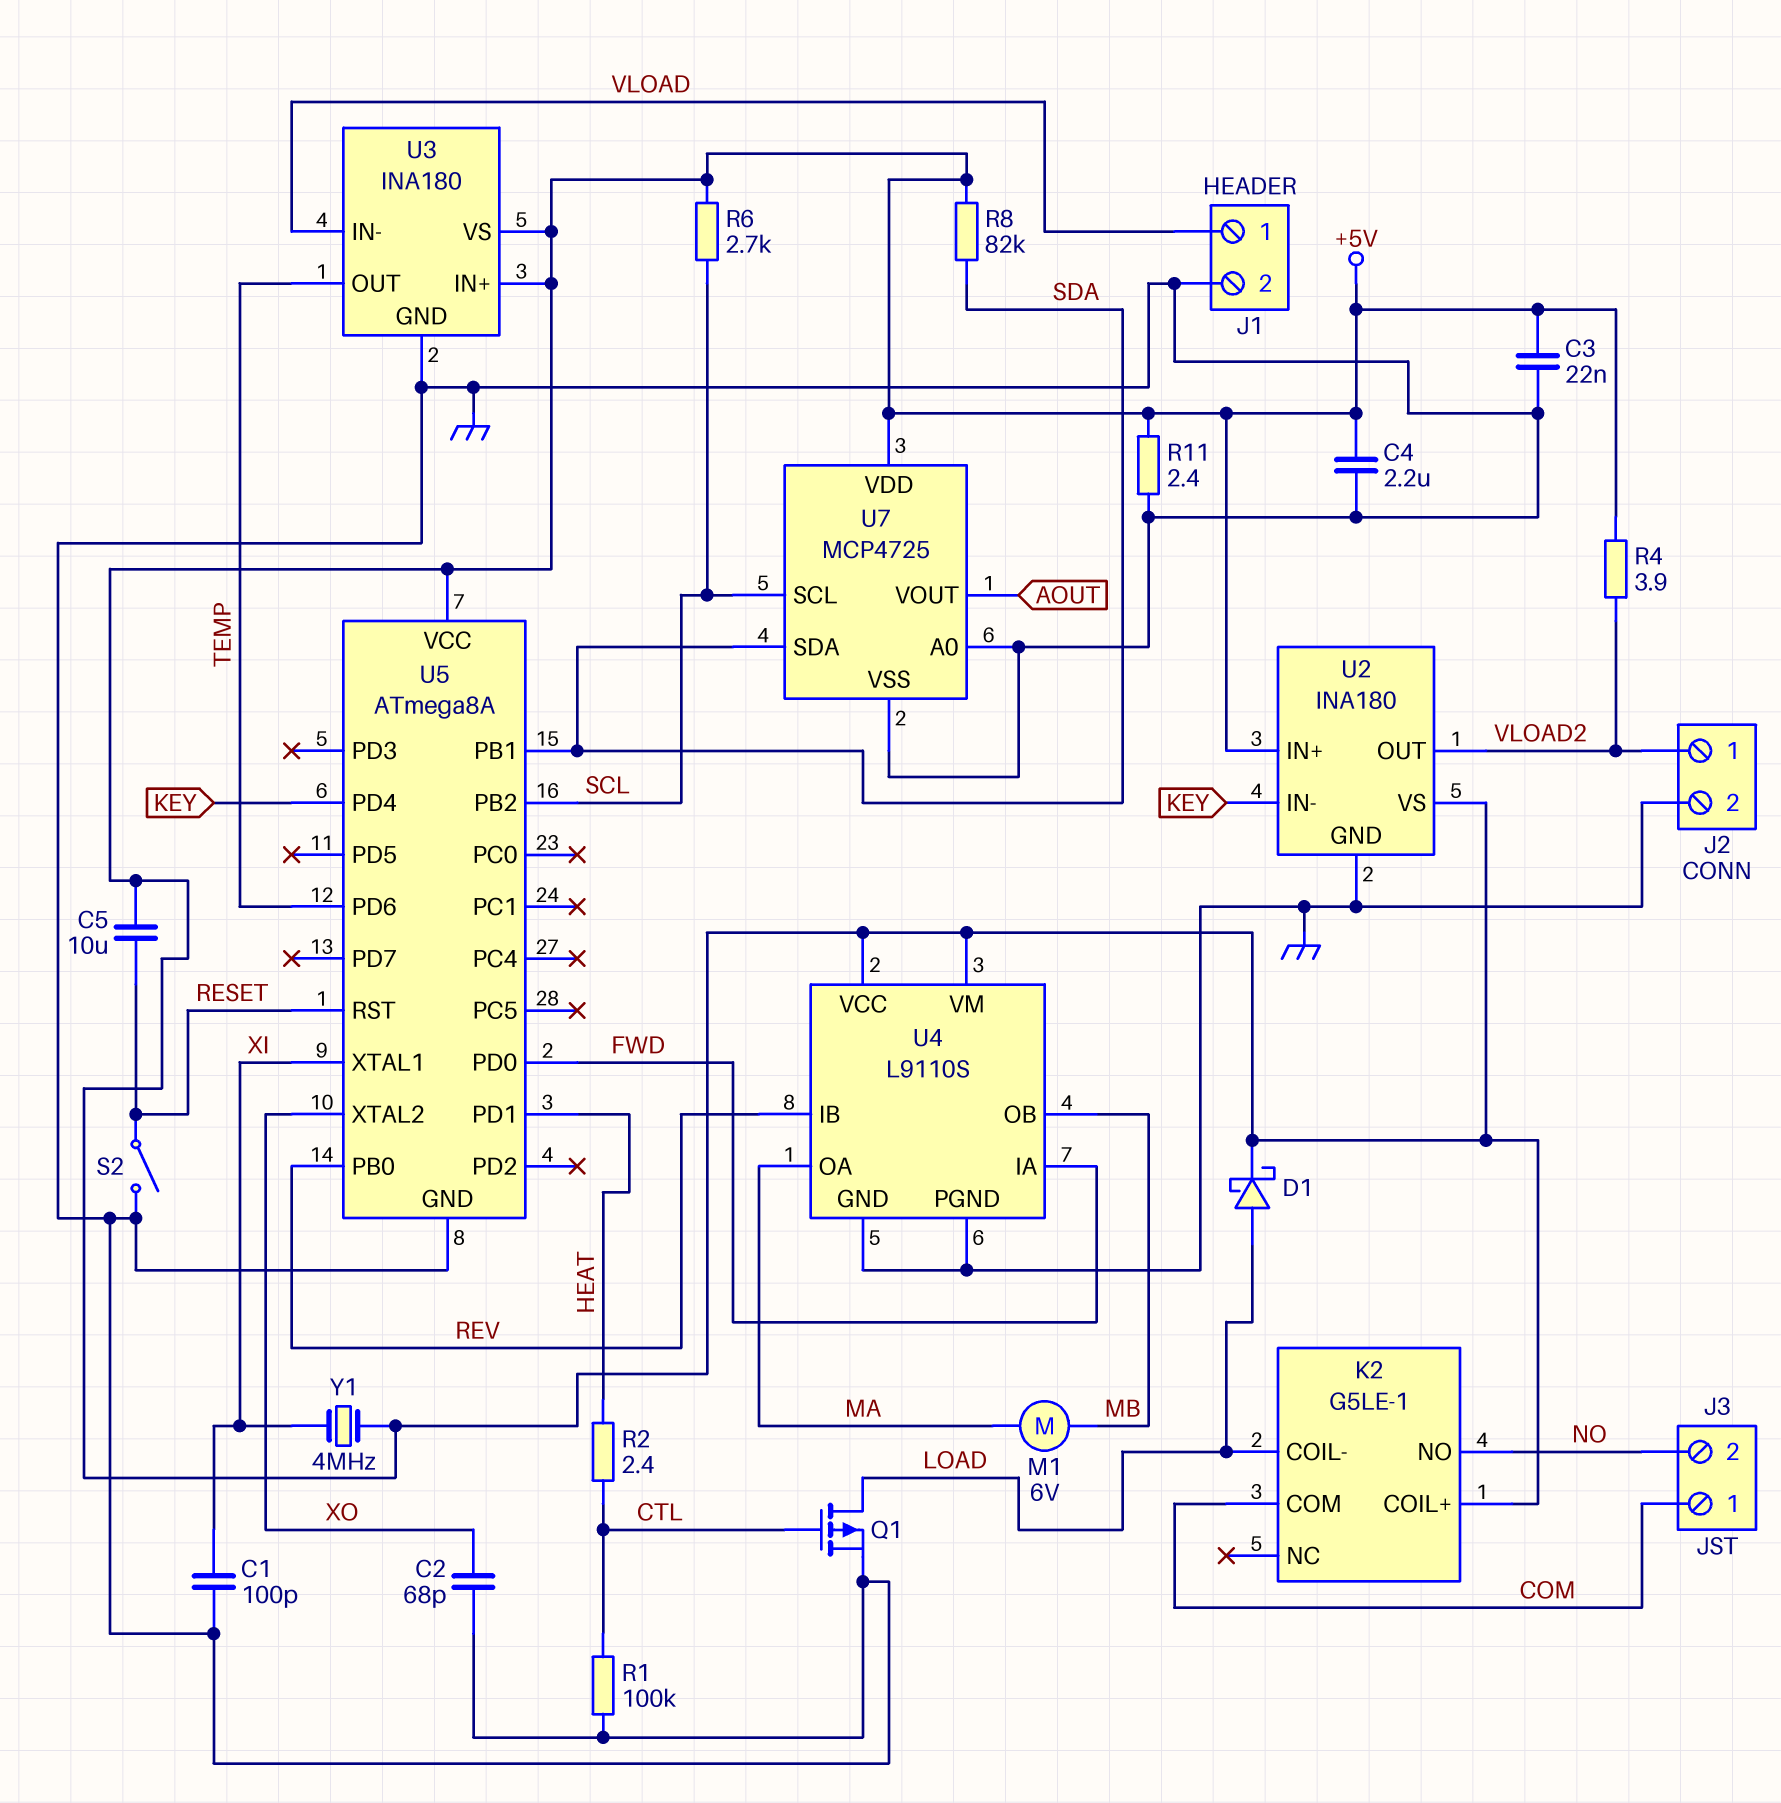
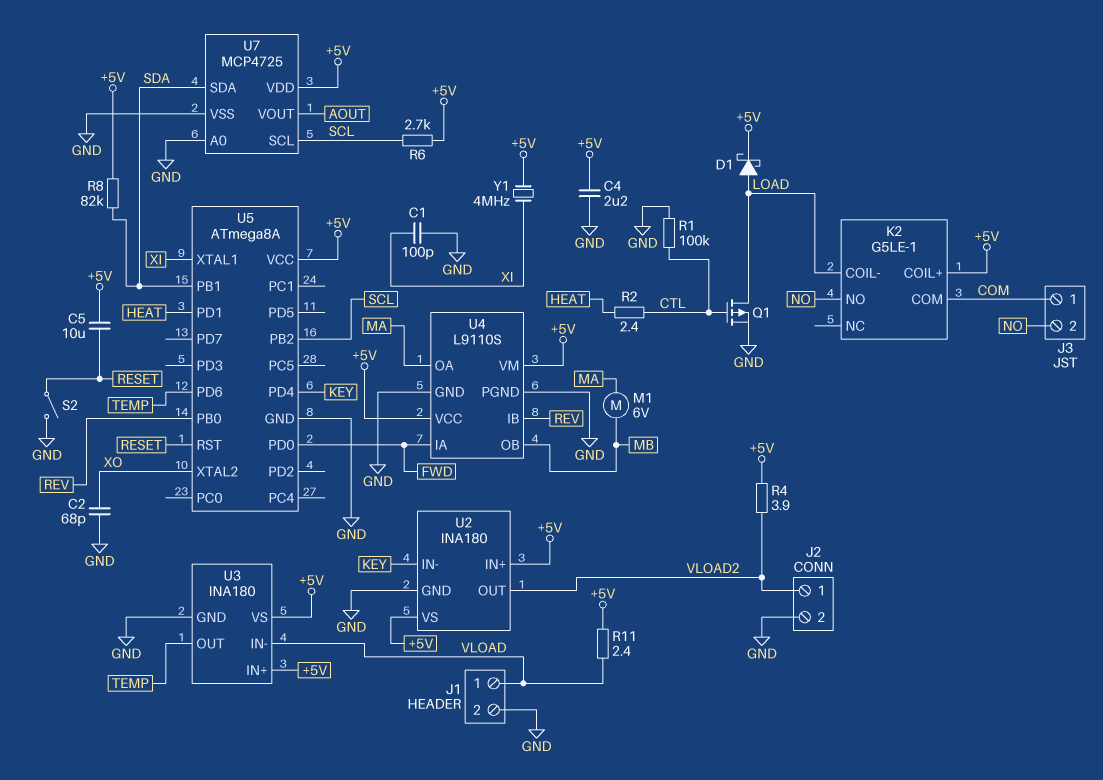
C3: 22nF (+5V, GND) -> none
R11: 2.4 (+5V, GND) -> 2.4 (+5V, VLOAD)

